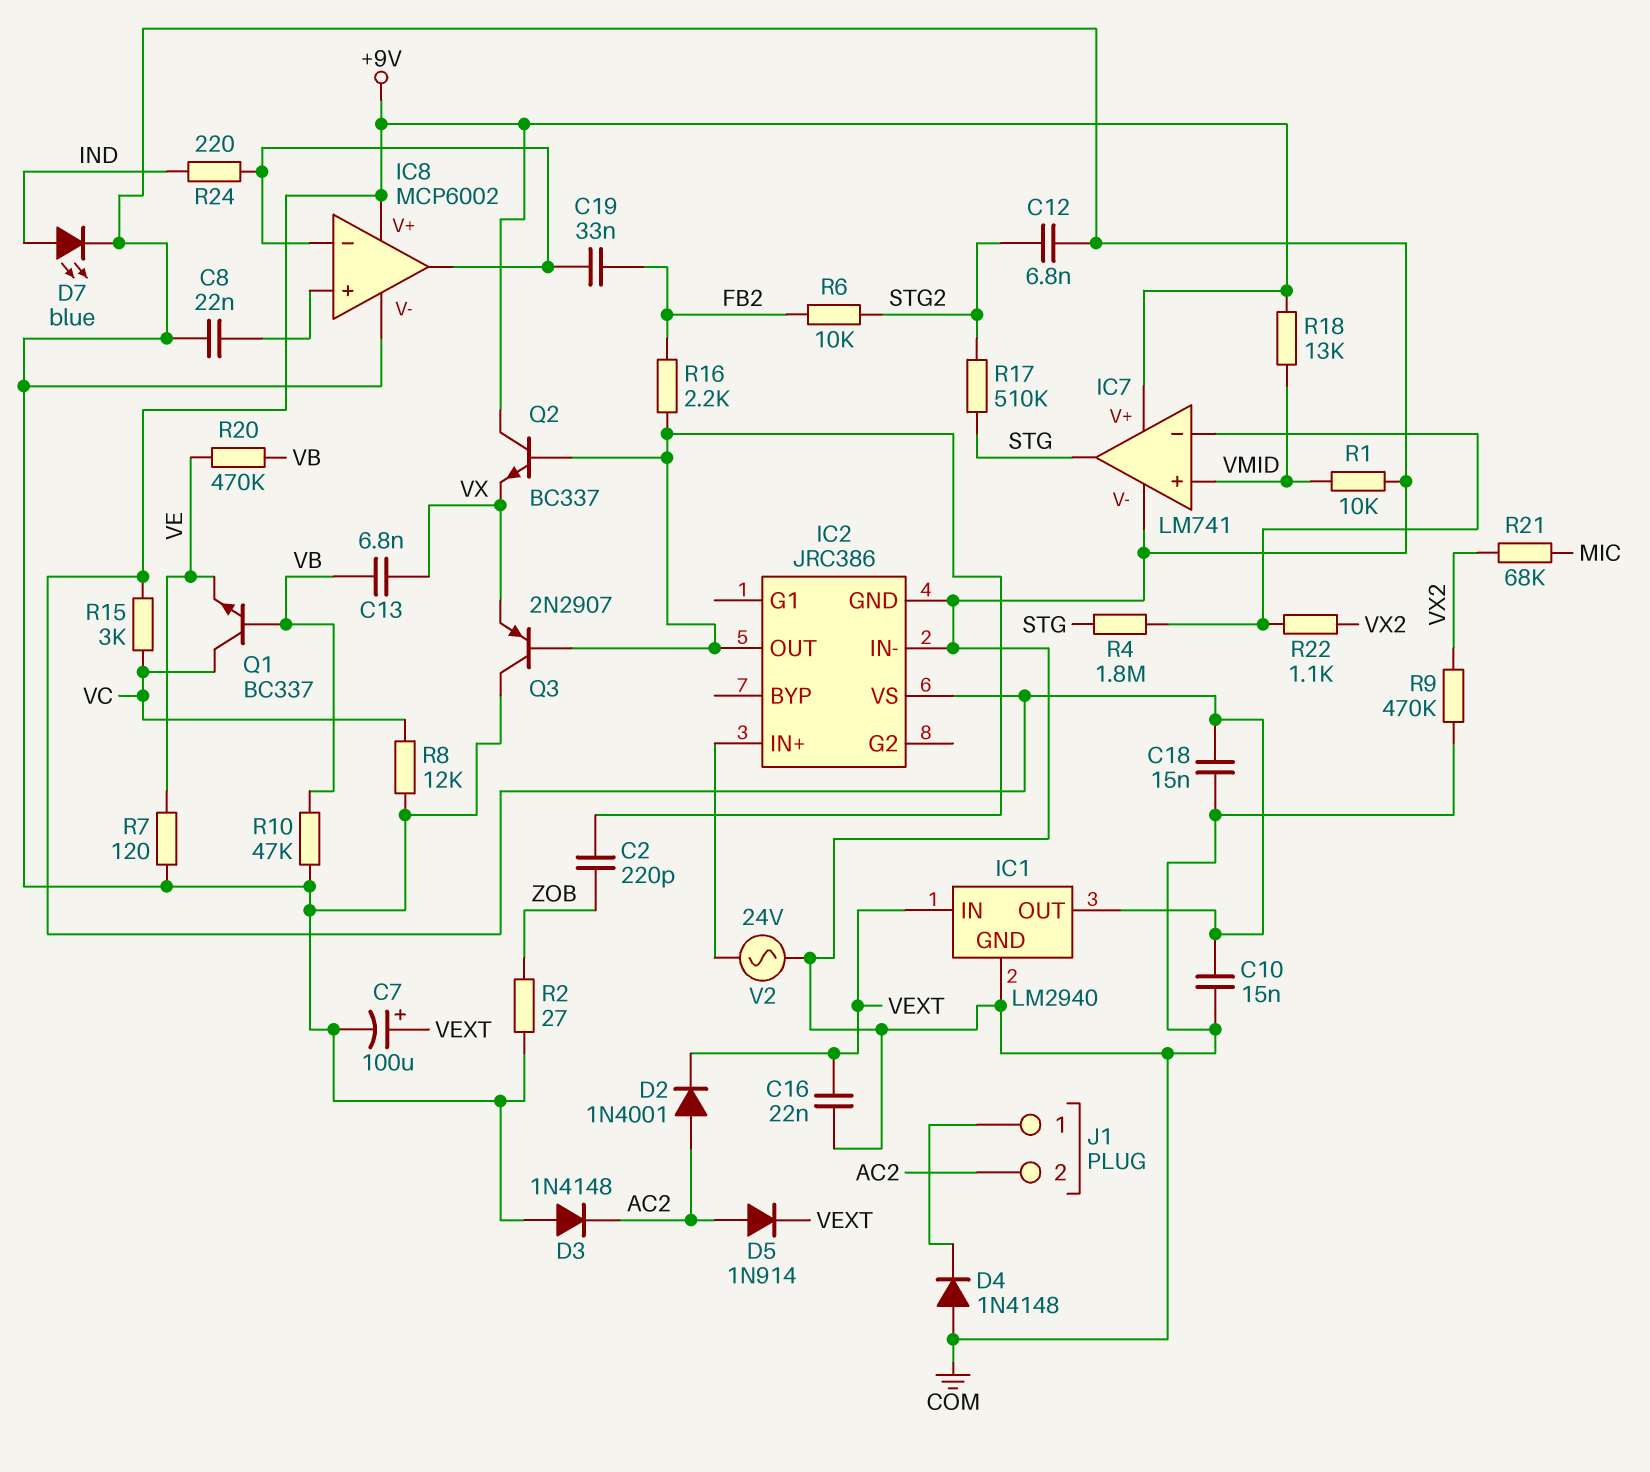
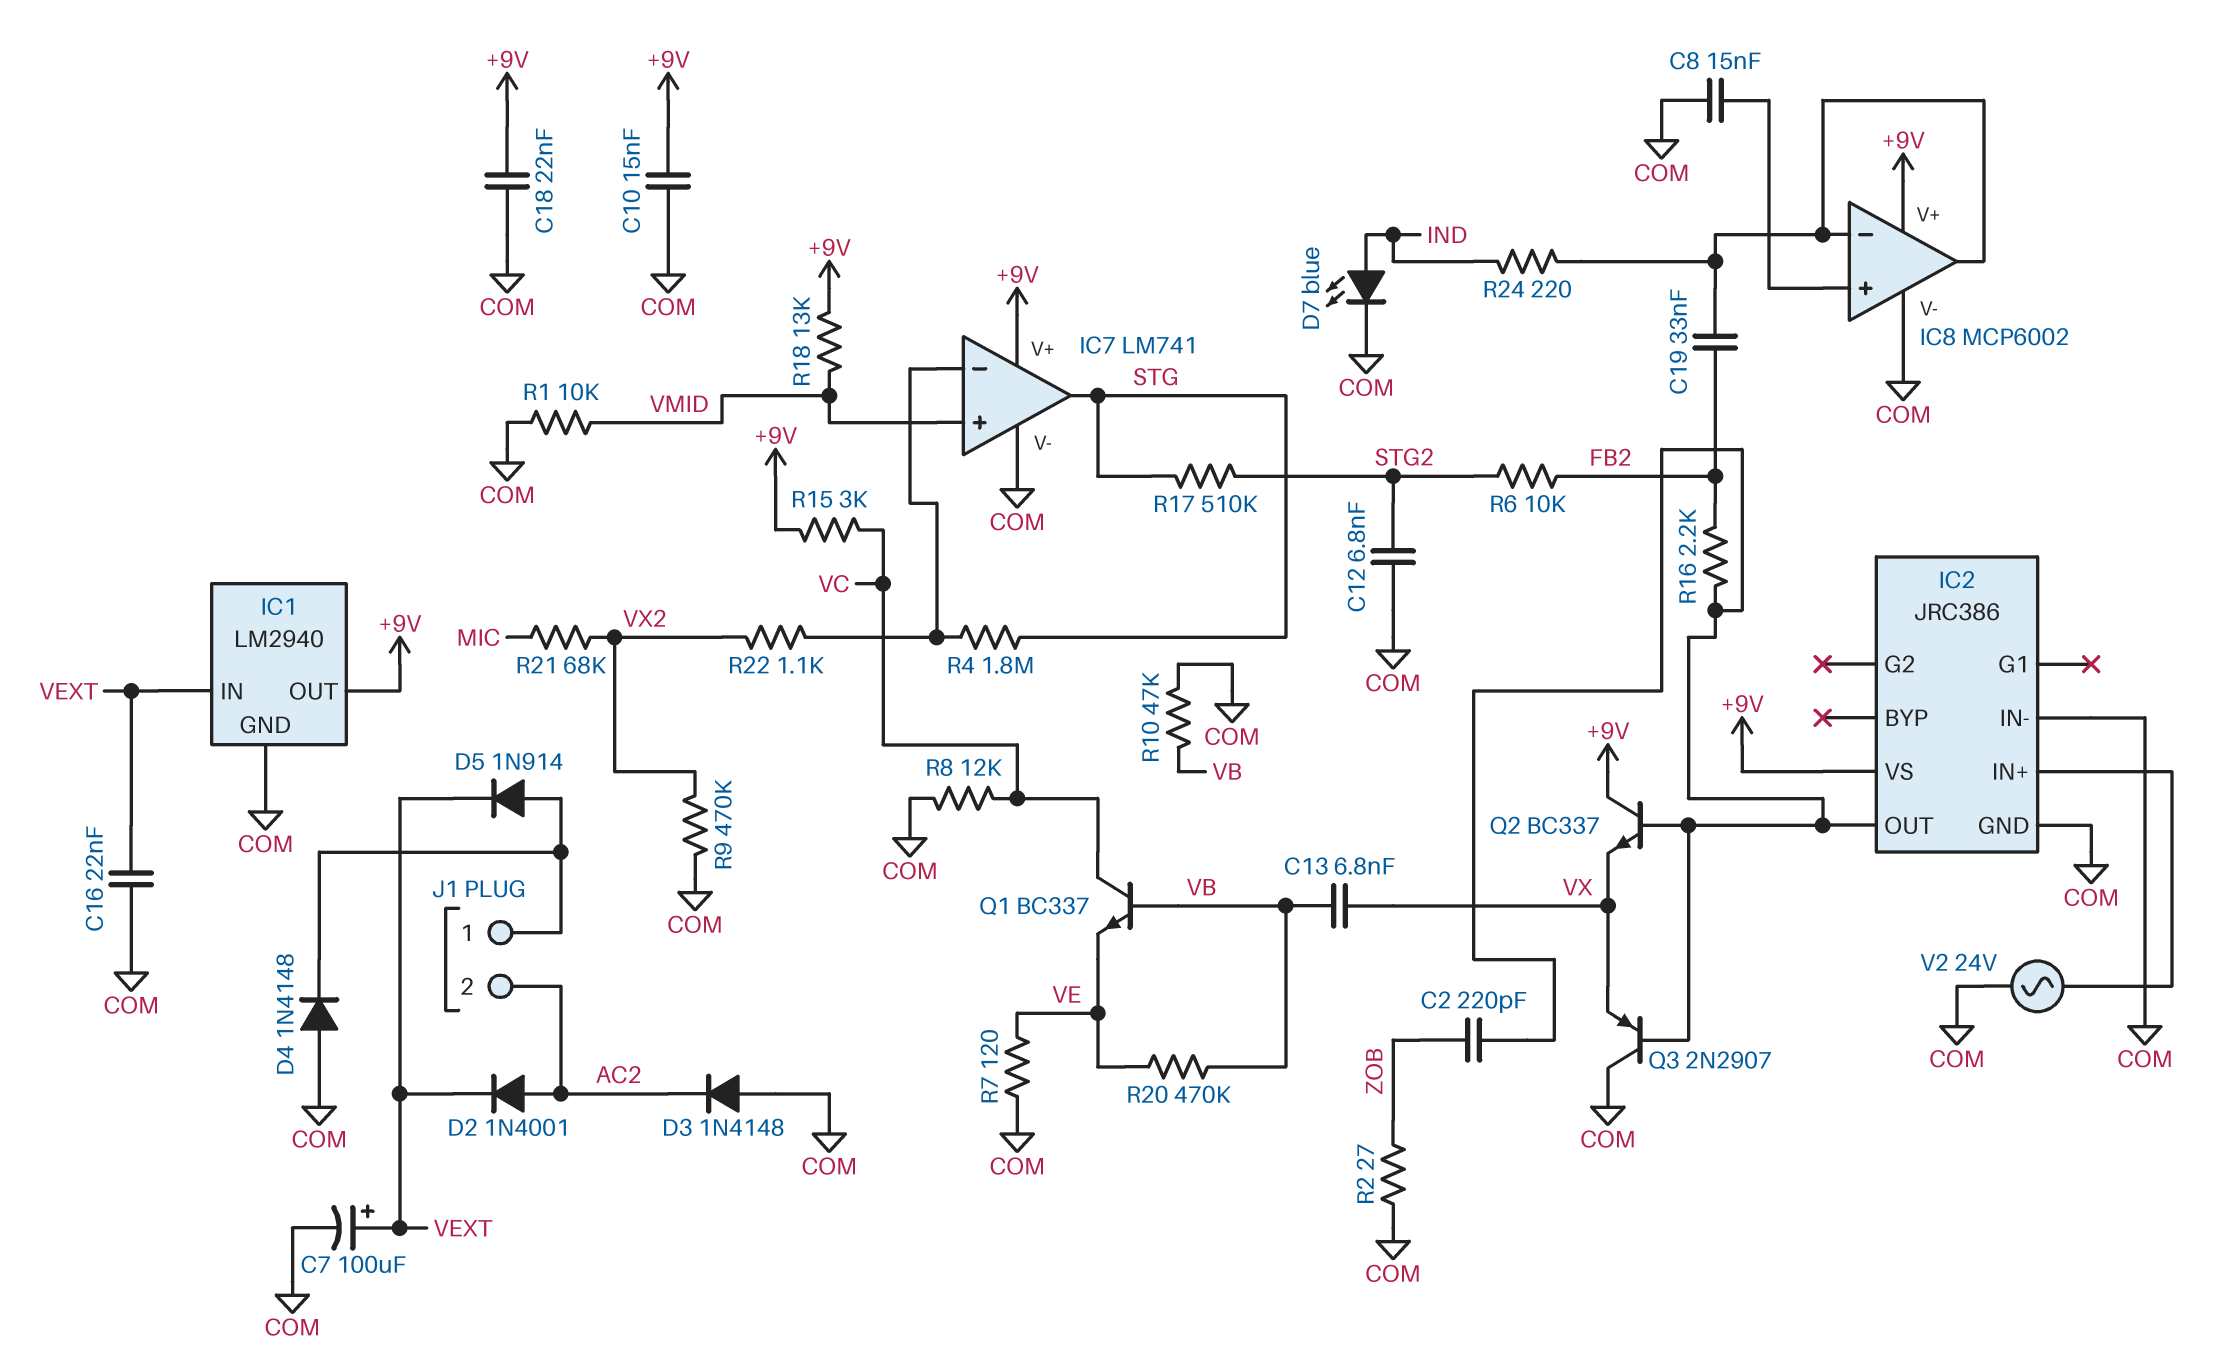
C8: 22nF (COM, IC8/in+) -> 15nF (COM, IC8/in+)
C18: 15nF (+9V, COM) -> 22nF (+9V, COM)
D5: diode 1N914 (A AC2, K VEXT) -> diode 1N914 (A J1/1, K VEXT)

